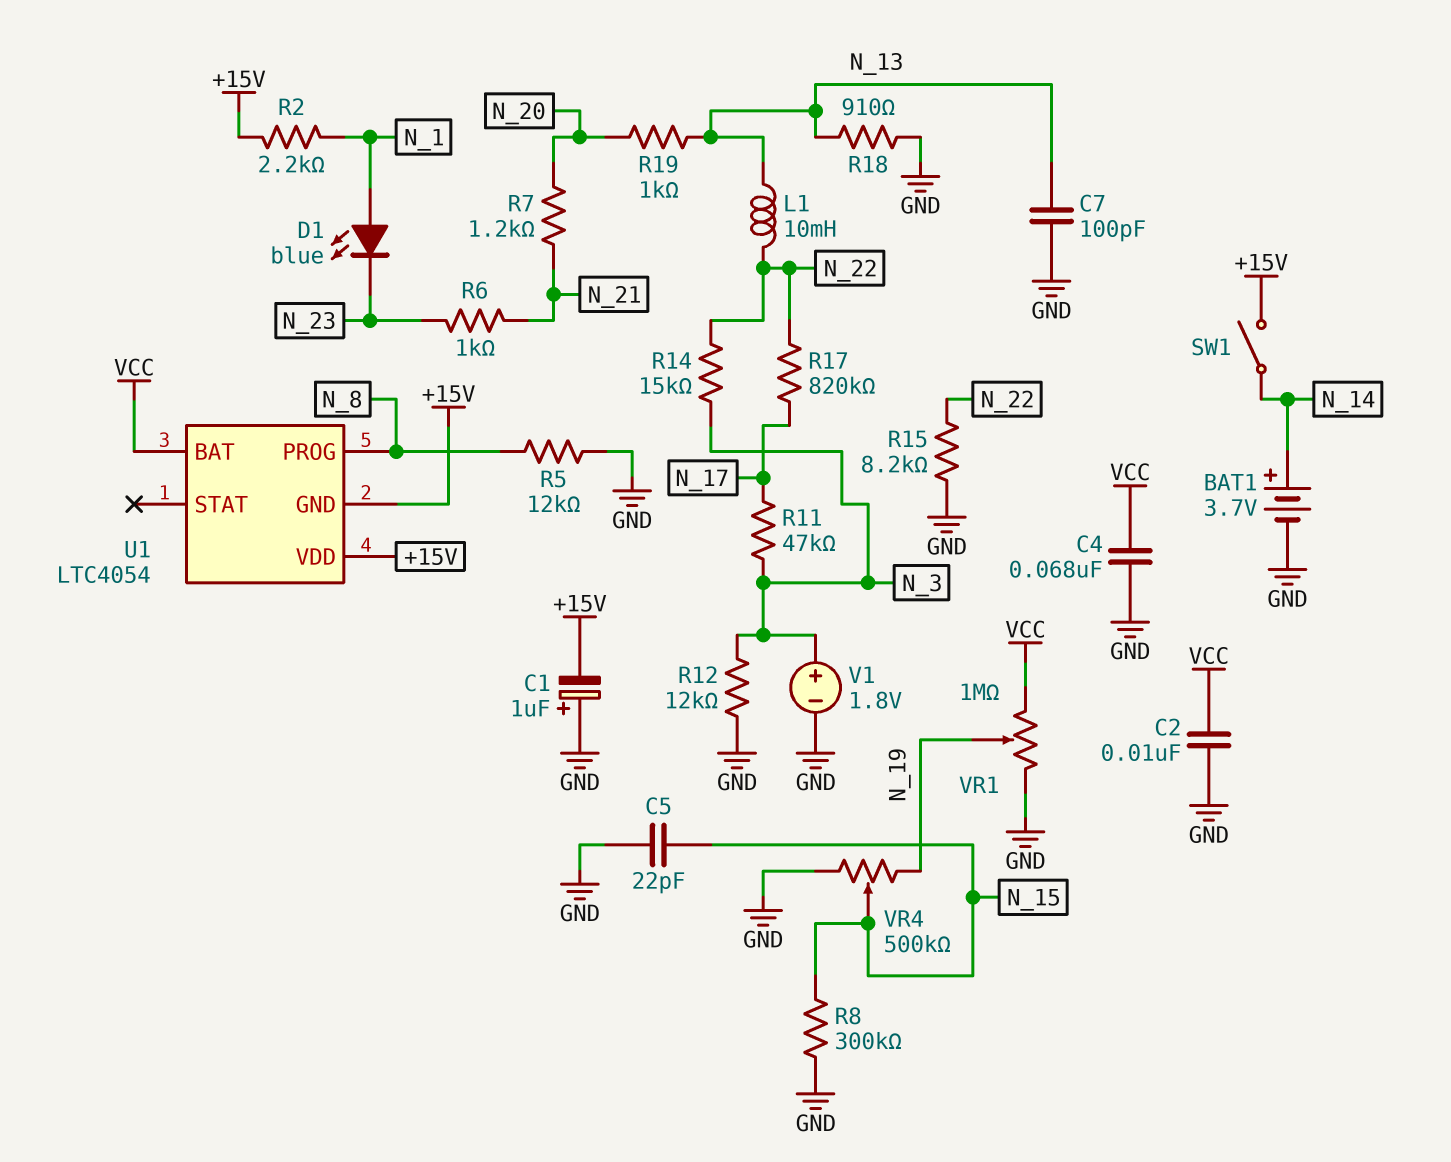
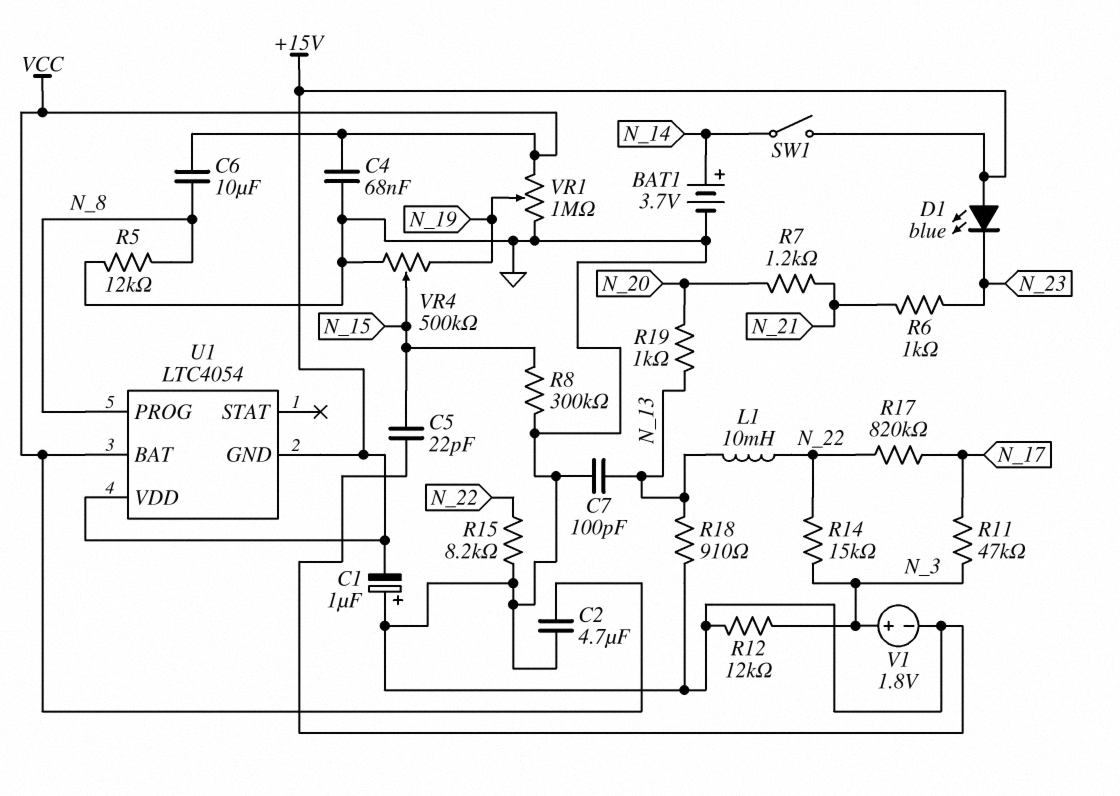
C2: 10nF (GND, VCC) -> 4.7uF (GND, VCC)
C6: none -> 10uF (N_8, VCC)
D1: LED blue (A N_1, K N_23) -> LED blue (A +15V, K N_23)
R2: 2.2k (+15V, N_1) -> none

